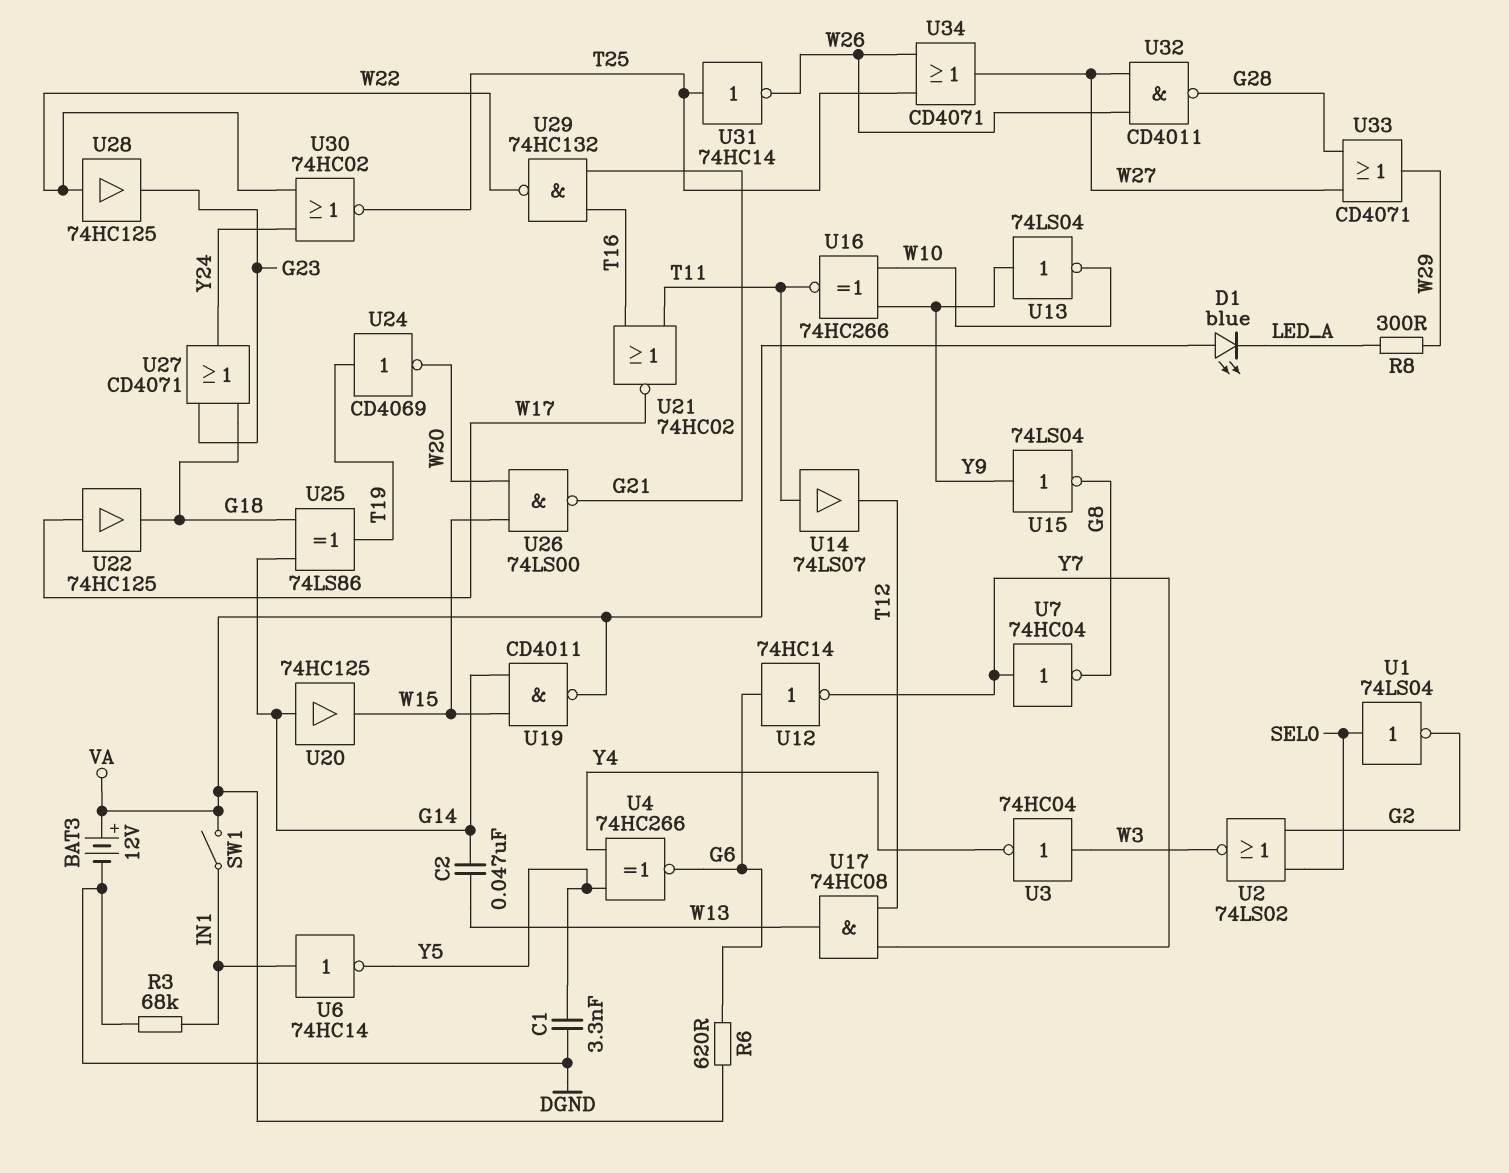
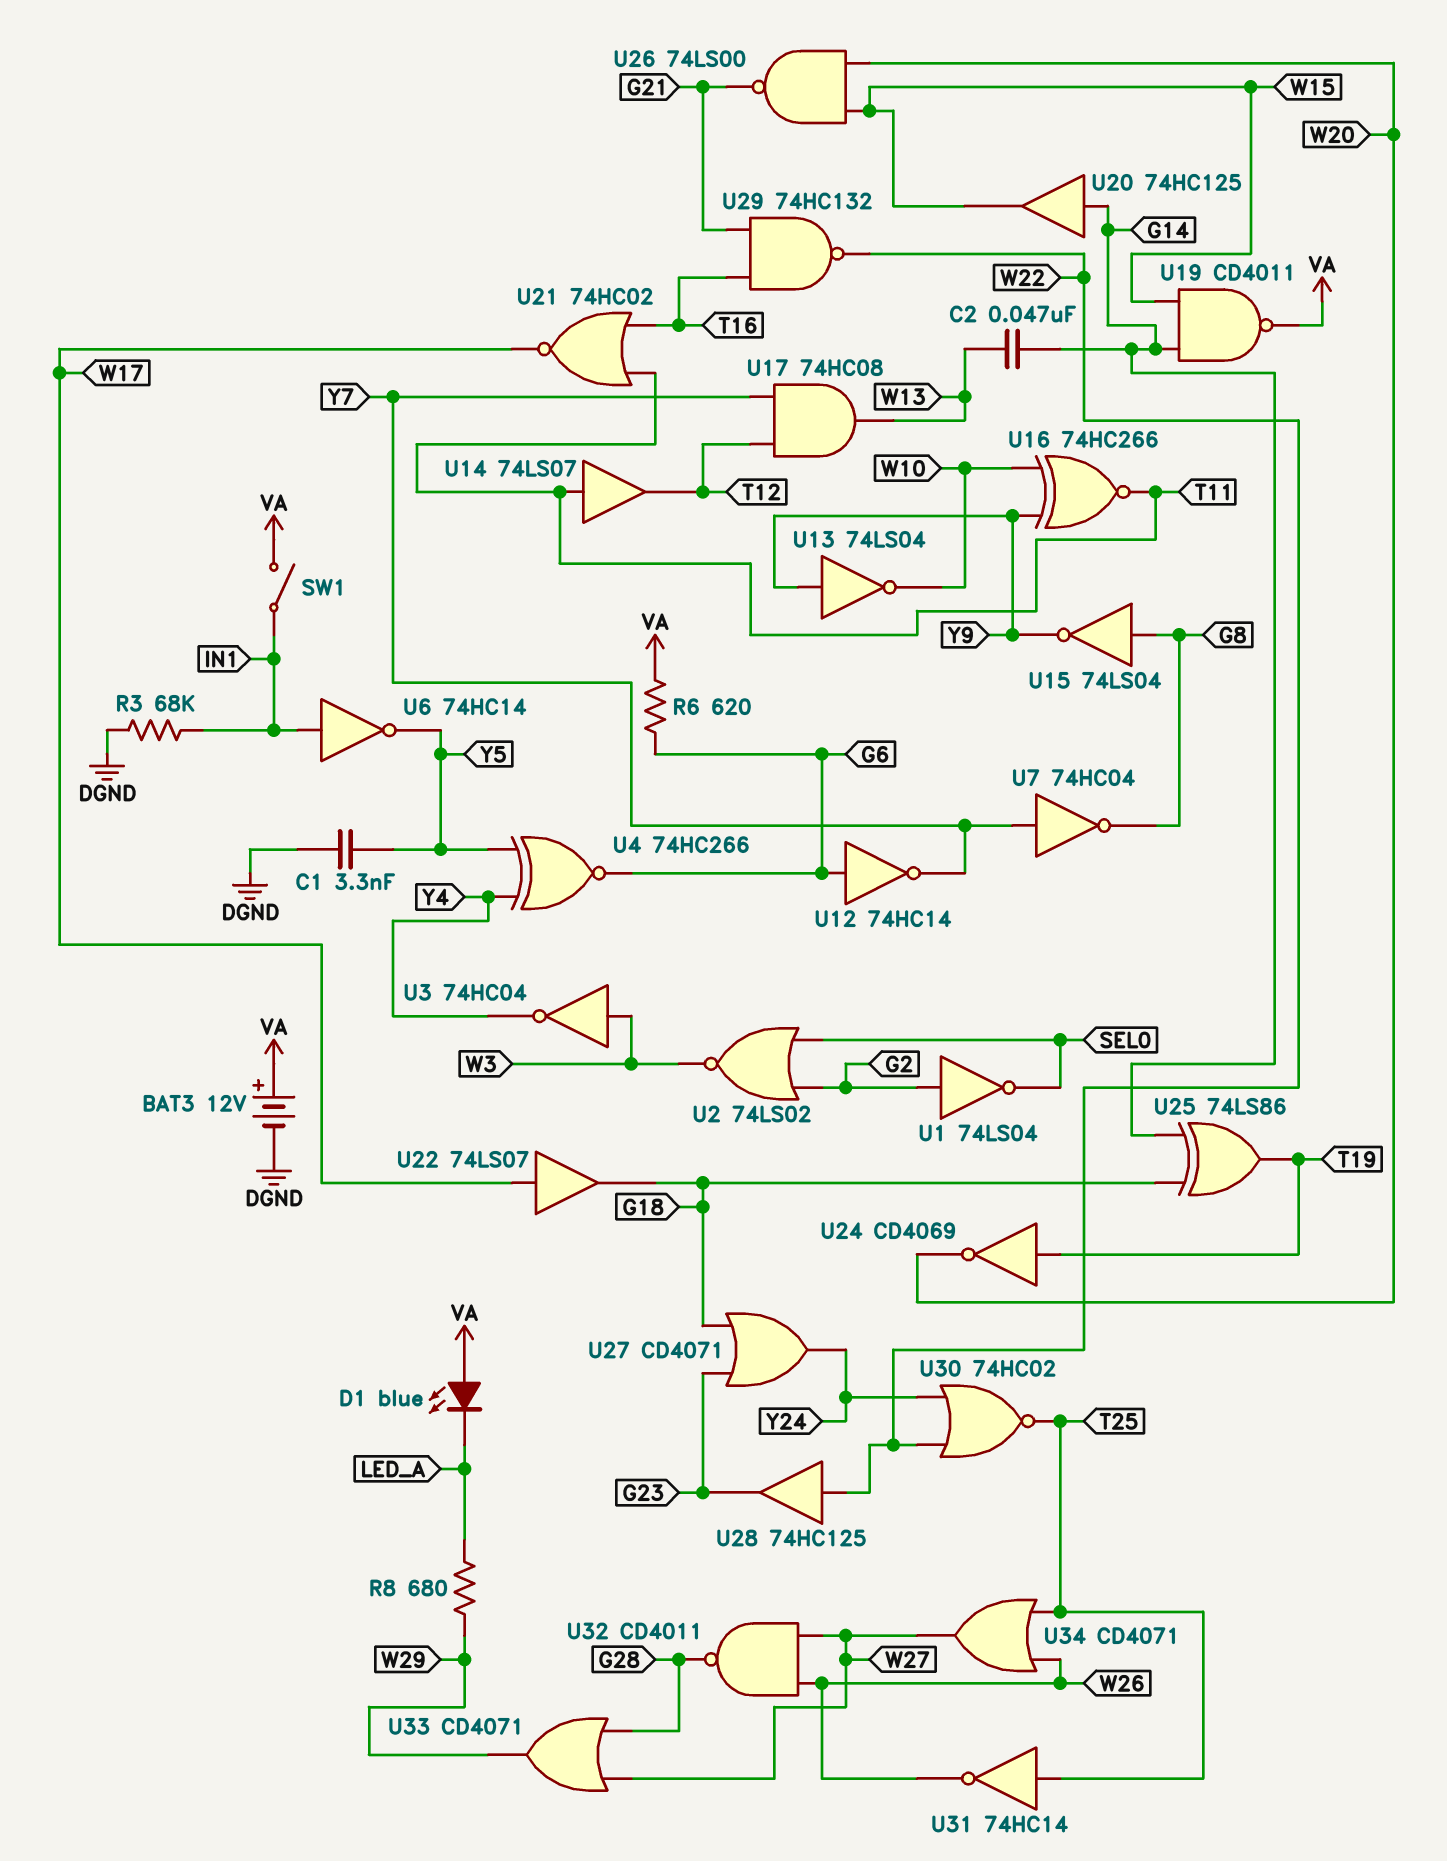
R8: 300 (LED_A, W29) -> 680 (LED_A, W29)
U1: NOT 74LS04 (in SEL0, out G2) -> NOT 74LS04 (in G2, out SEL0)
U15: NOT 74LS04 (in Y9, out G8) -> NOT 74LS04 (in G8, out Y9)
U22: buffer 74HC125 (in W17, out G18) -> buffer 74LS07 (in W17, out G18)

